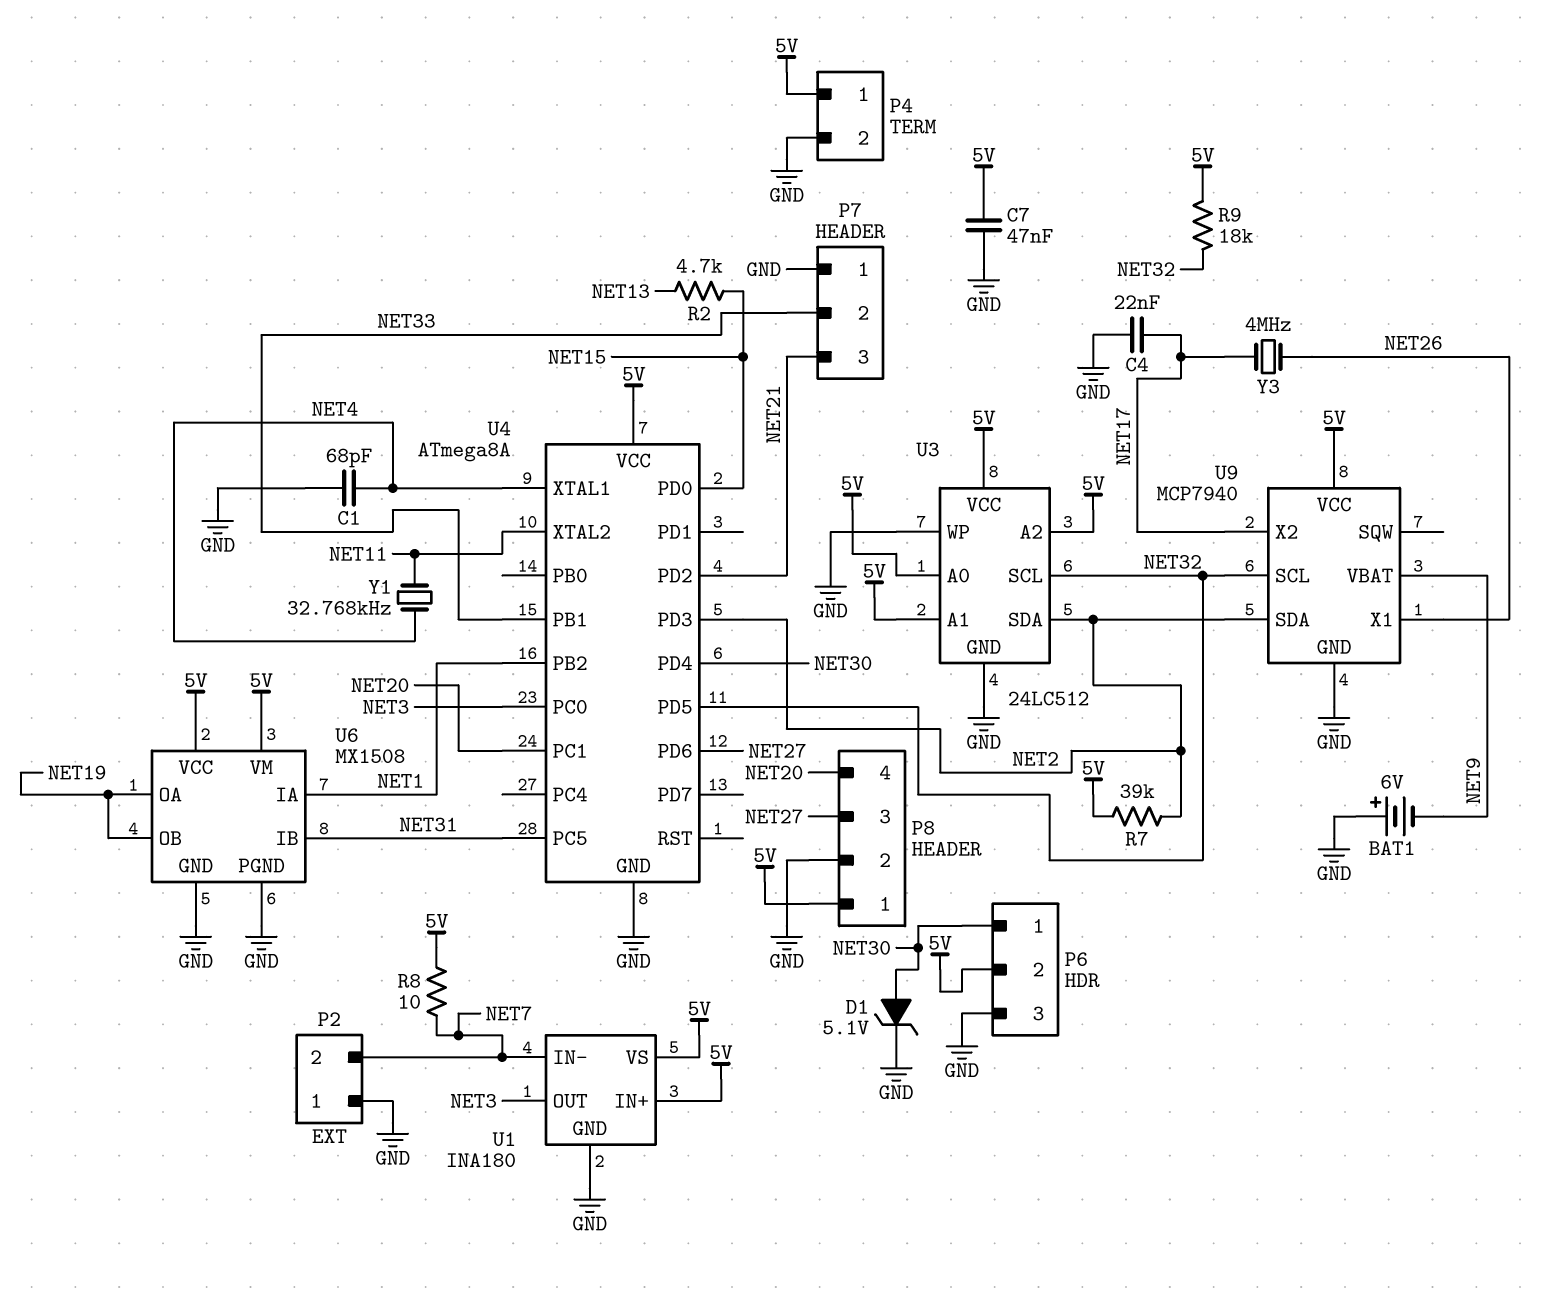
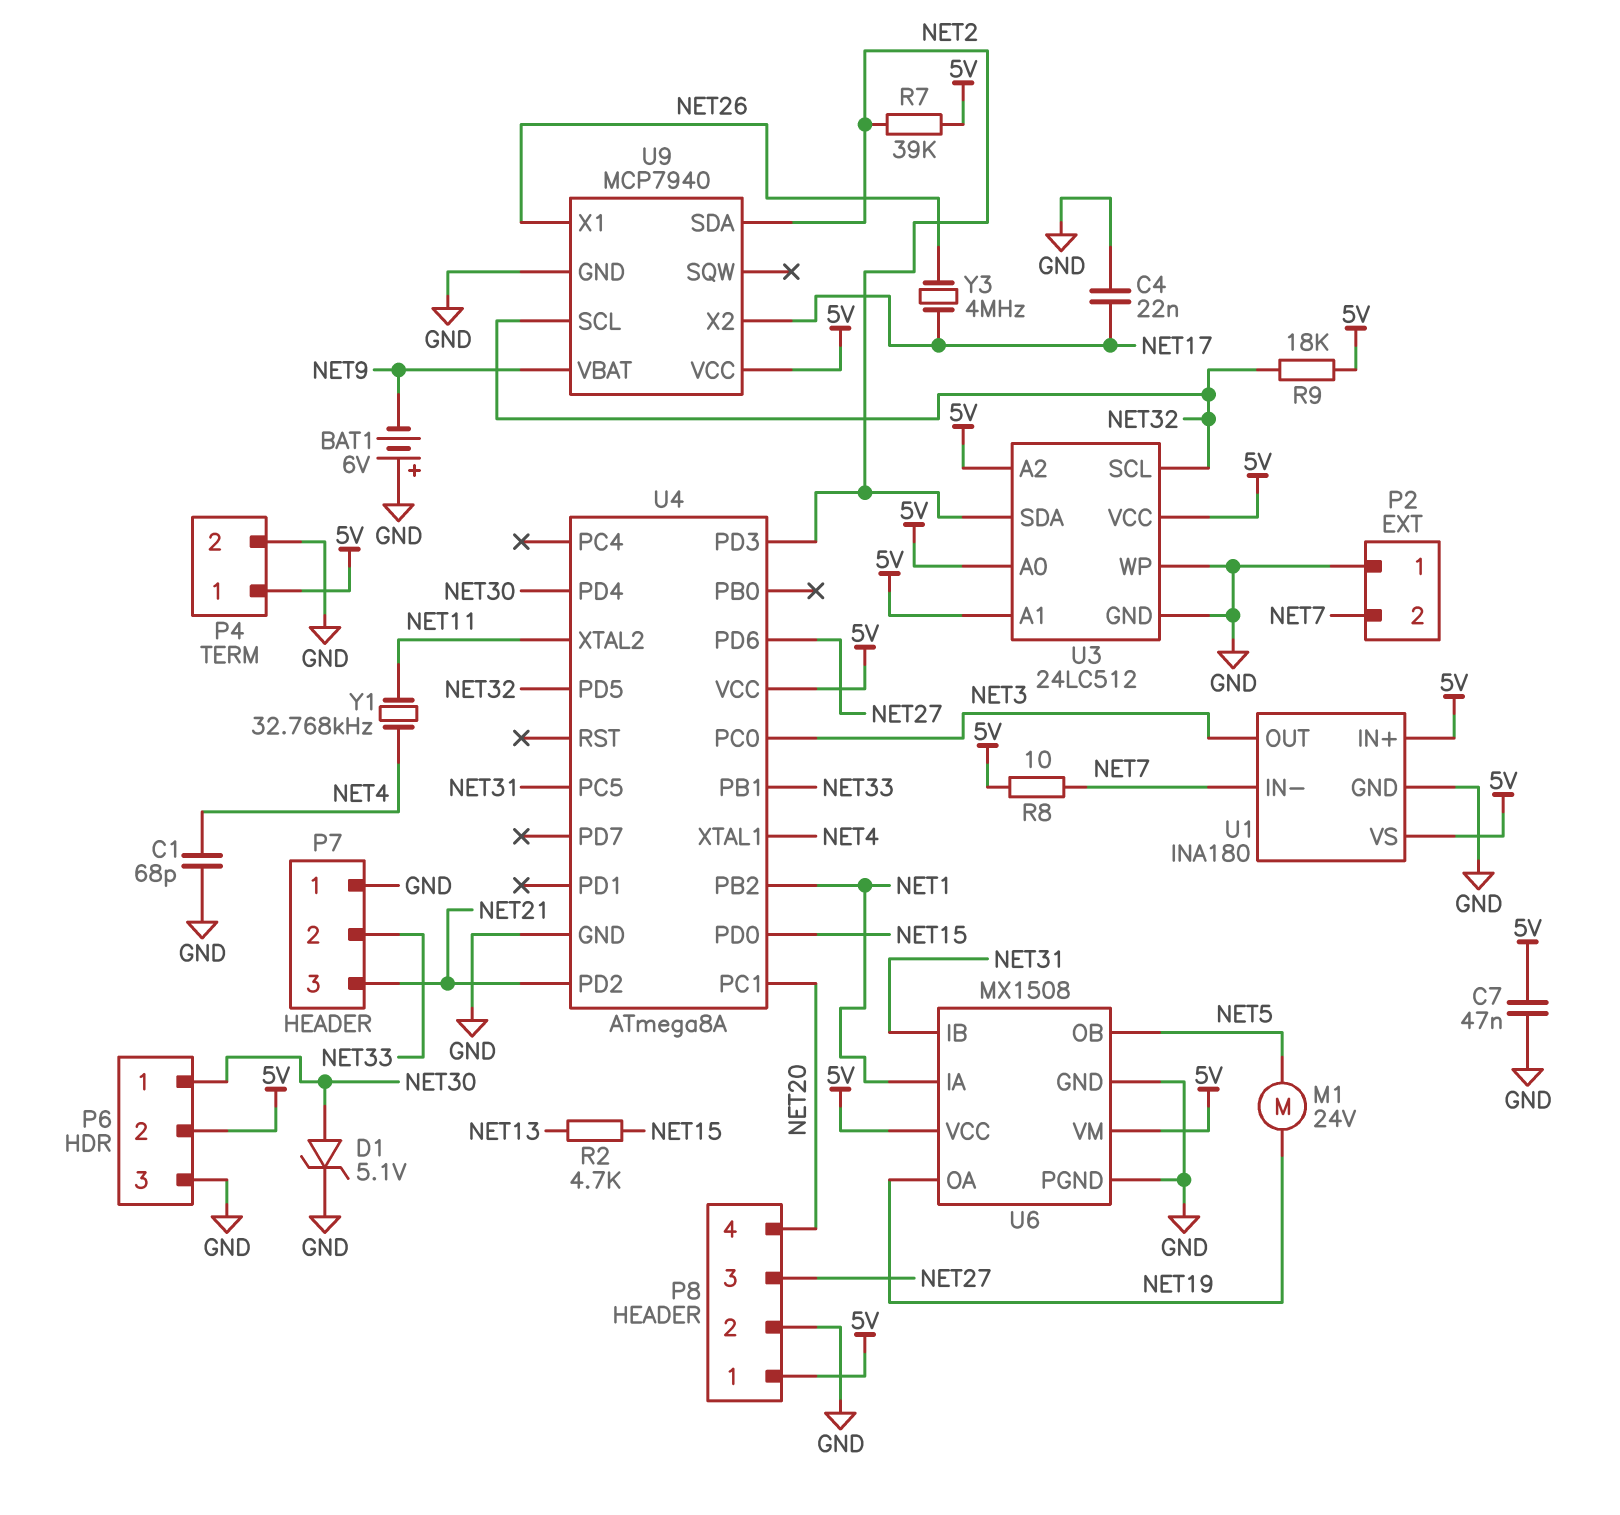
M1: none -> motor 24V (NET5, NET19)
U6 pin OB: NET19 -> NET5

